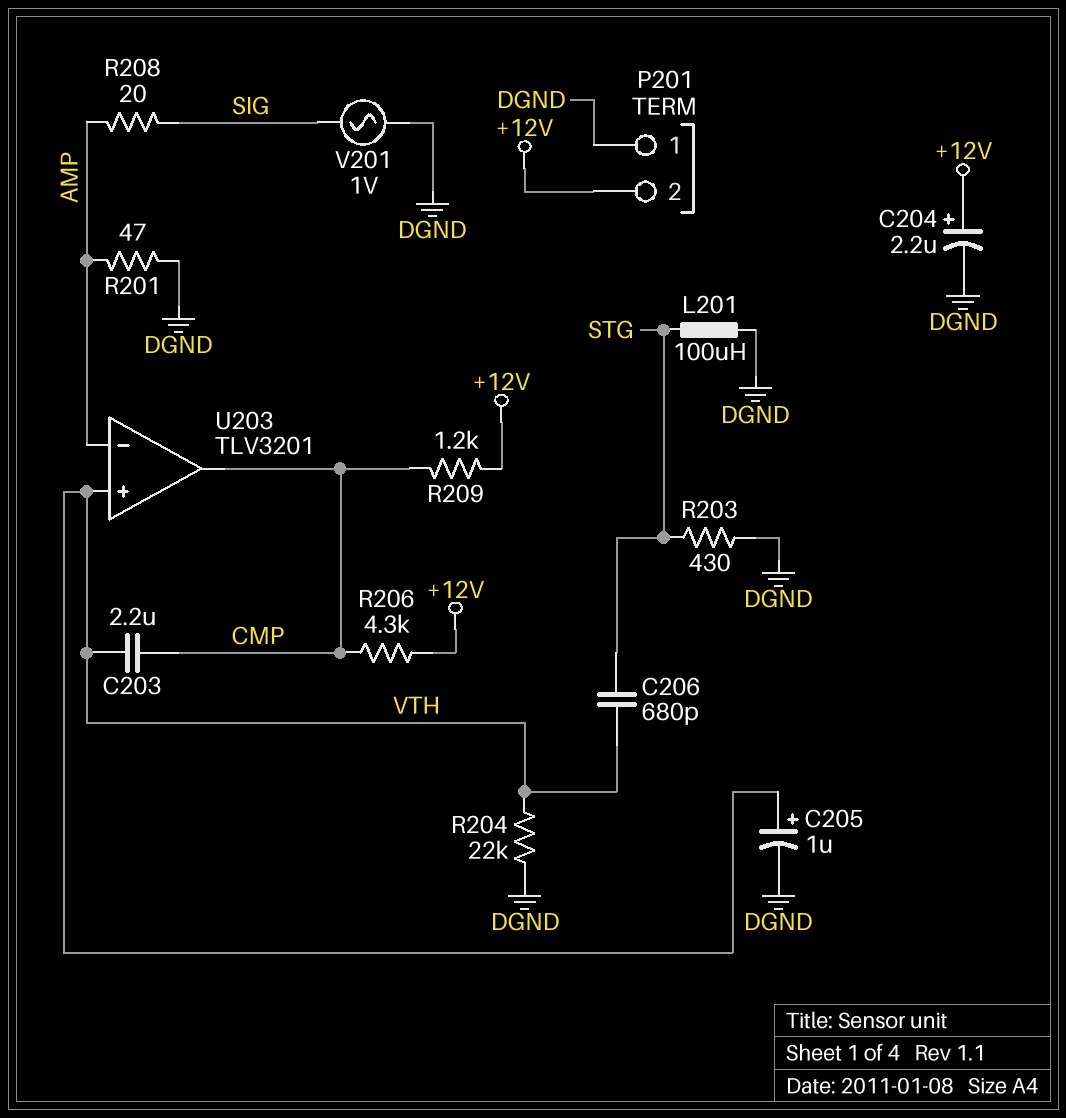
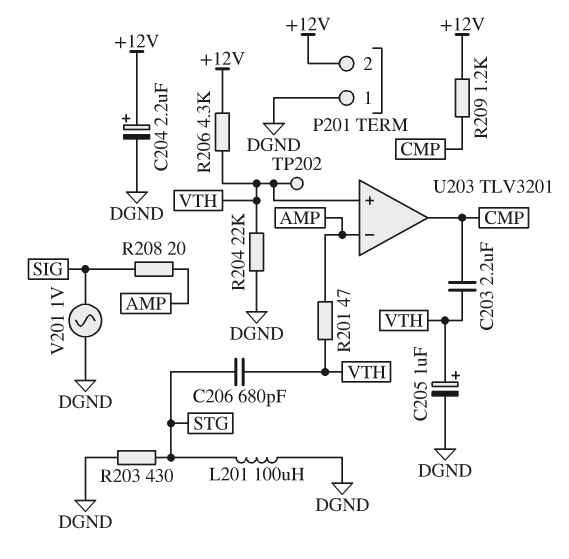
R201: 47 (AMP, DGND) -> 47 (AMP, VTH)
R206: 4.3k (+12V, CMP) -> 4.3k (+12V, VTH)
TP202: none -> test point (VTH)

